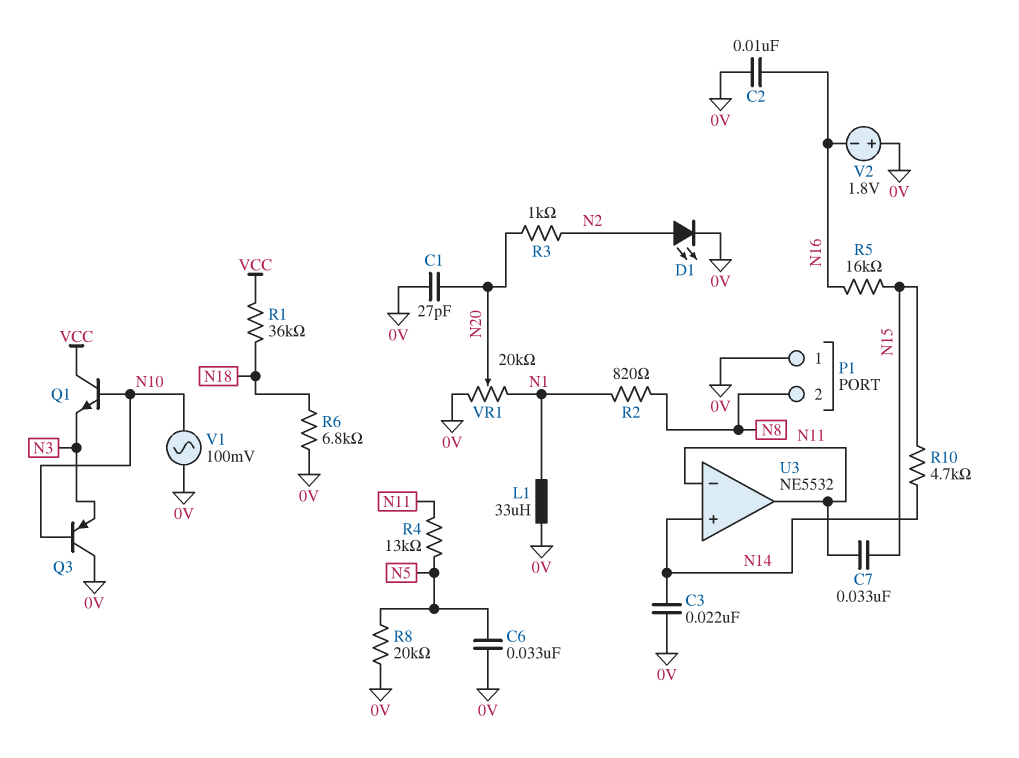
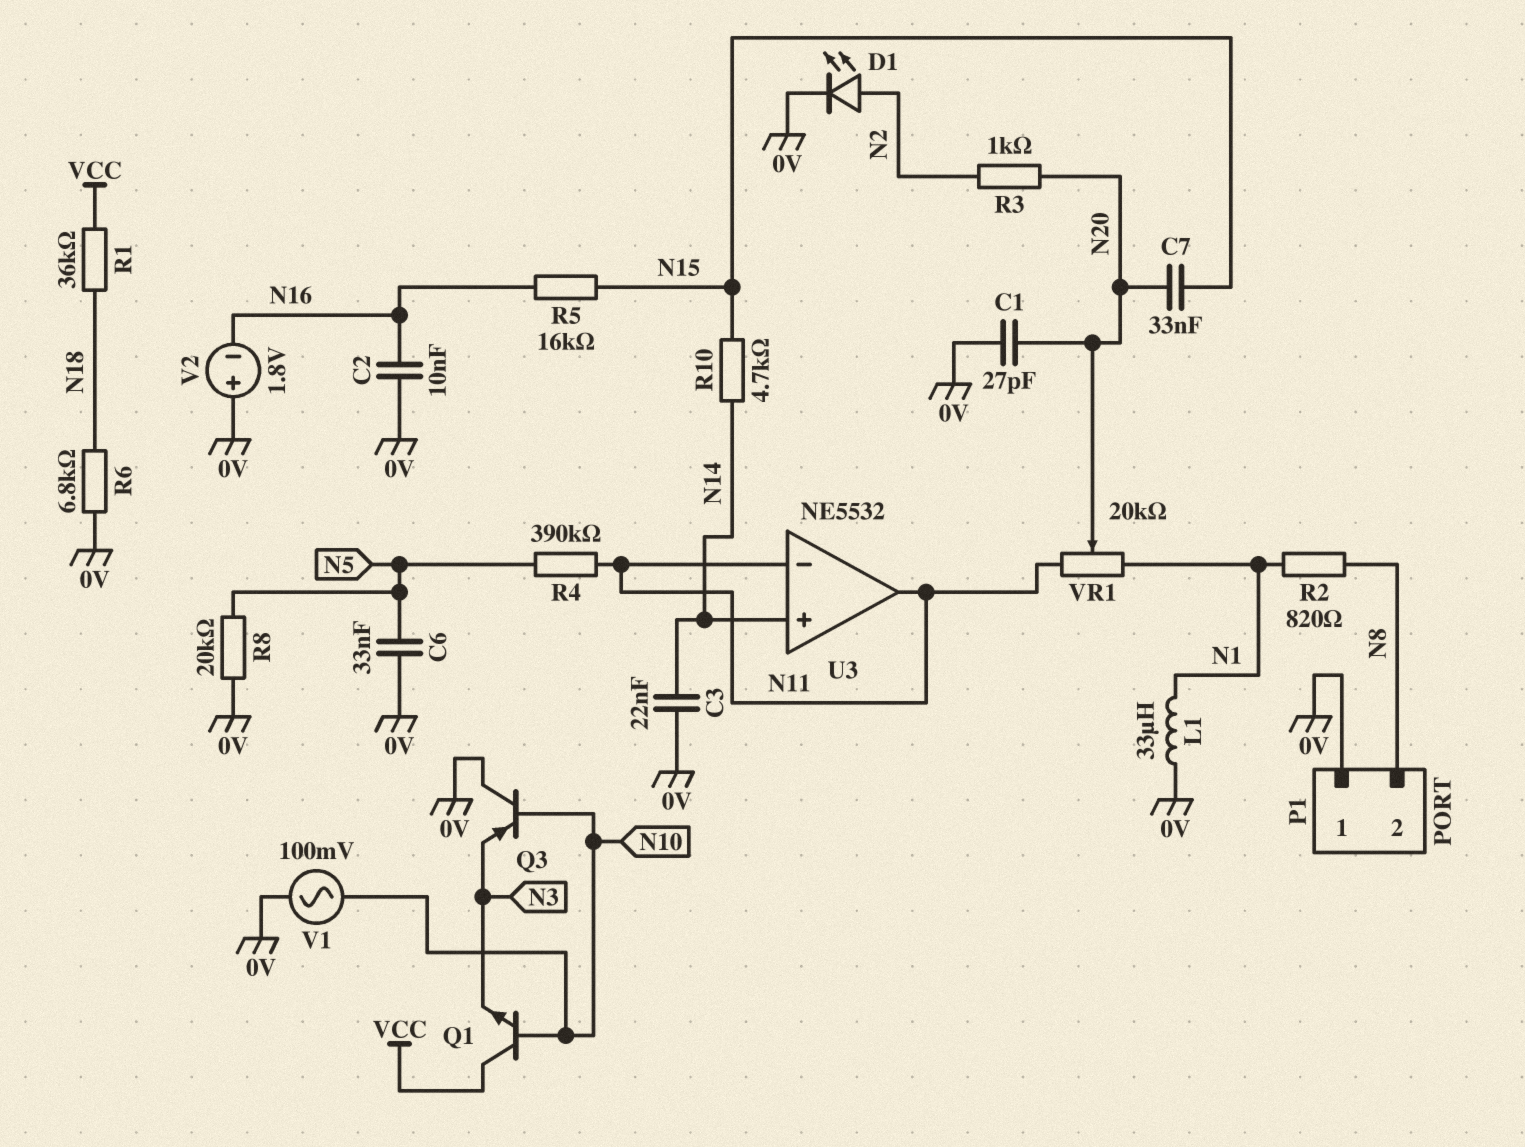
C7: 33nF (N11, N15) -> 33nF (N15, N20)
R4: 13k (N5, N11) -> 390k (N5, N11)
VR1: 20k (0V, N1, wiper N20) -> 20k (N1, N11, wiper N20)

